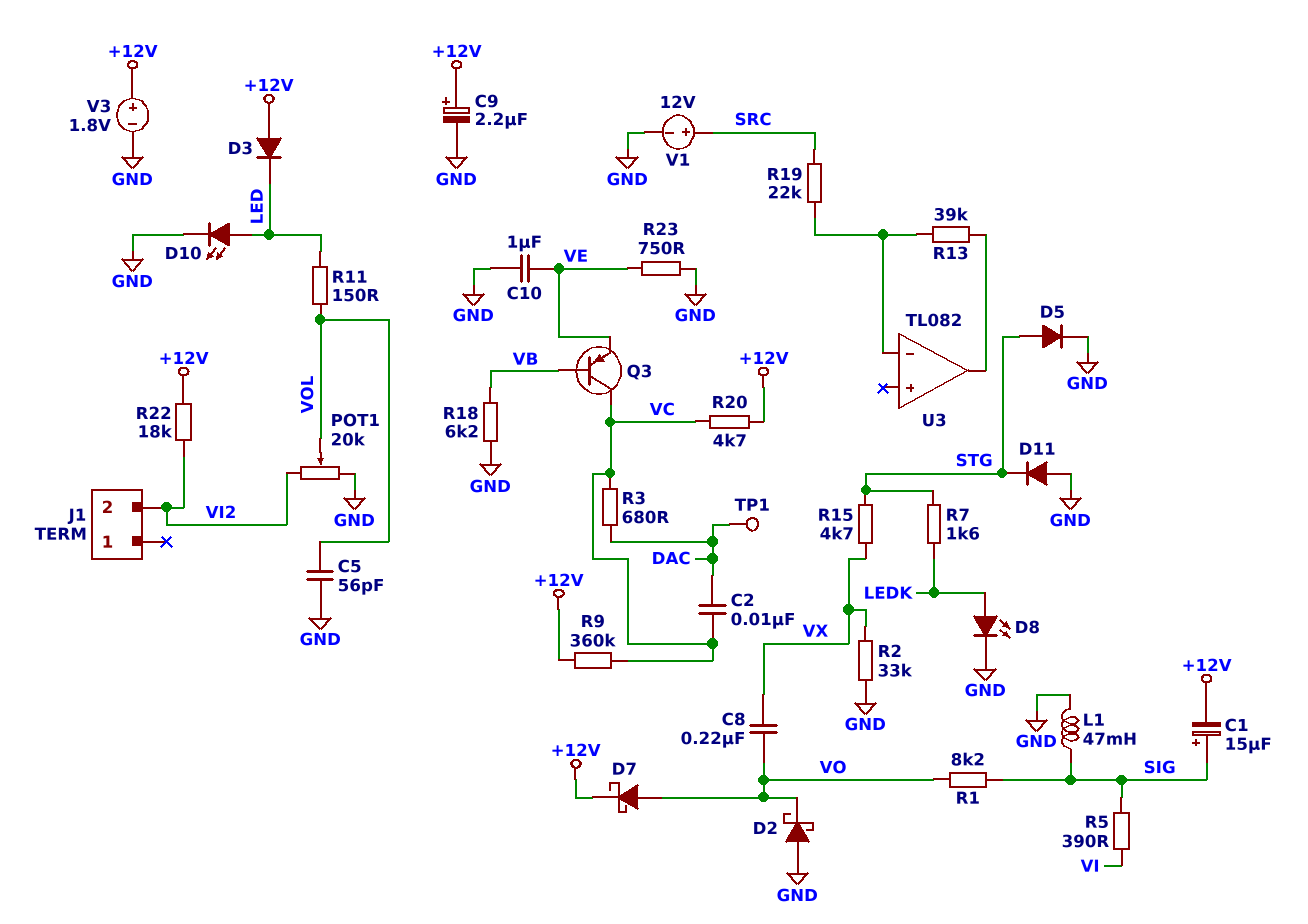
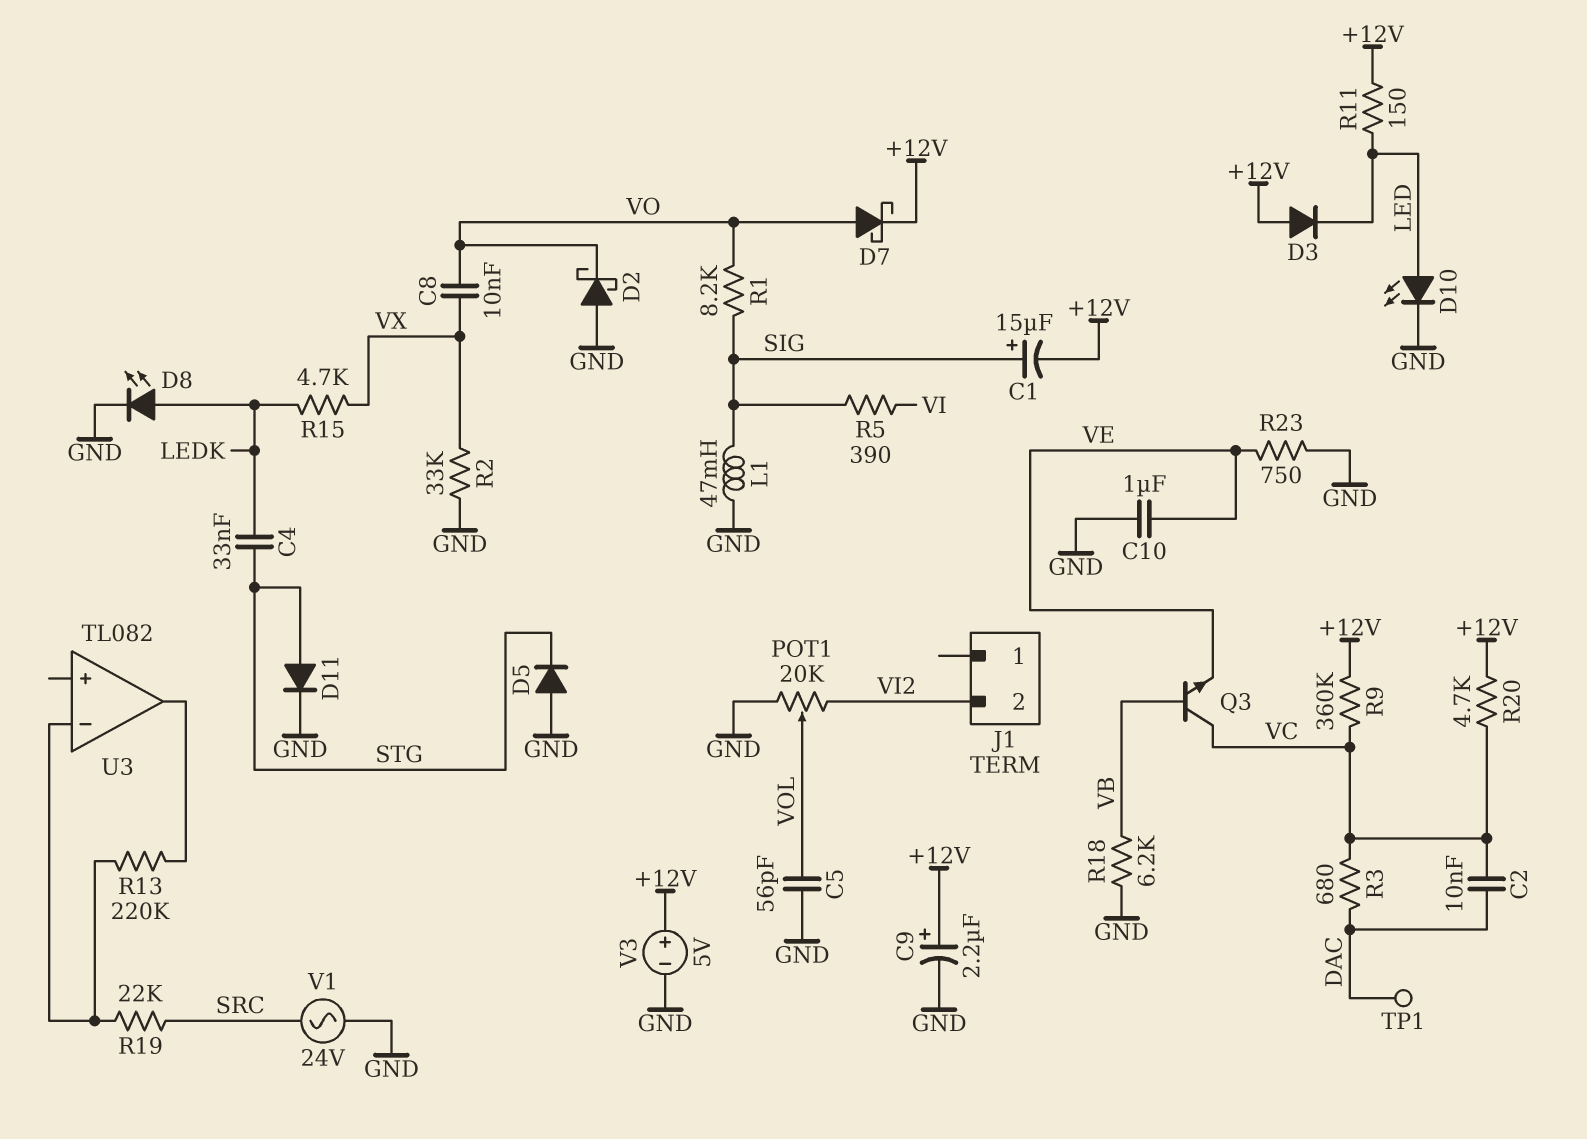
C4: none -> 33nF (LEDK, STG)
C8: 220nF (VO, VX) -> 10nF (VO, VX)
D5: diode (A STG, K GND) -> diode (A GND, K STG)
D11: diode (A GND, K STG) -> diode (A STG, K GND)
Q3: PNP (B VB, C VC, E VE) -> NPN (B VB, C VC, E VE)
R7: 1.6k (LEDK, STG) -> none
R11: 150 (LED, VOL) -> 150 (+12V, LED)
R13: 39k (U3/in-, U3/out) -> 220k (U3/in-, U3/out)
R15: 4.7k (STG, VX) -> 4.7k (LEDK, VX)
R22: 18k (+12V, VI2) -> none
V1: 12V (plus SRC, minus GND) -> AC 24V (GND, SRC)
V3: 1.8V (plus +12V, minus GND) -> 5V (plus +12V, minus GND)

